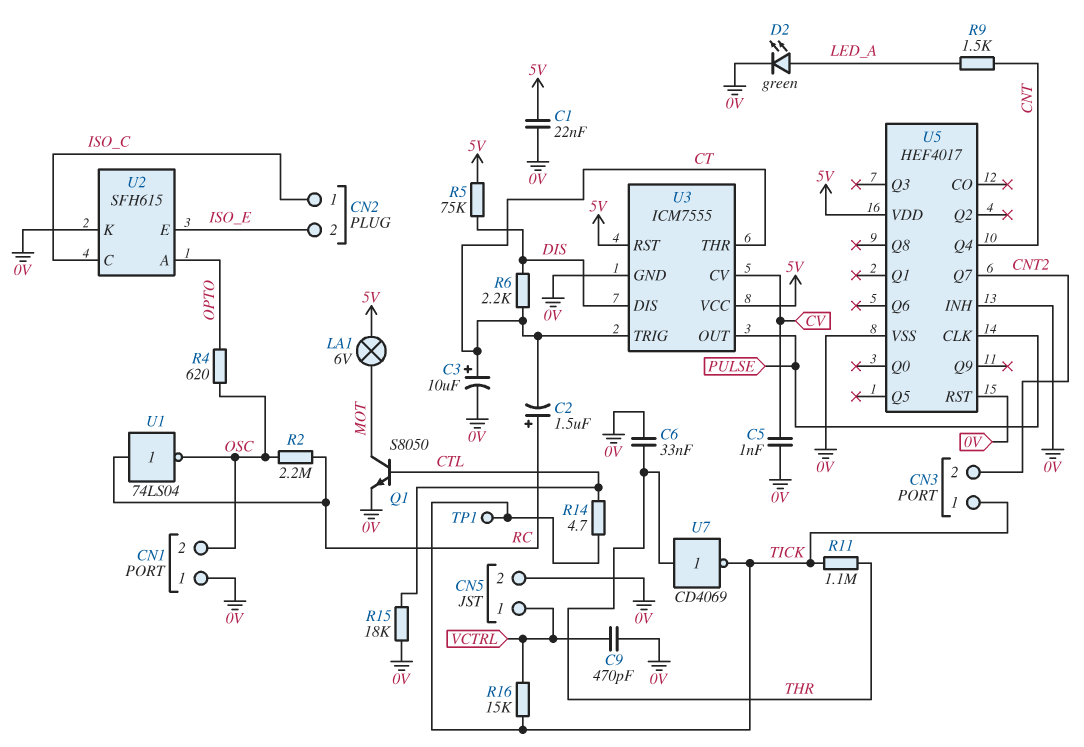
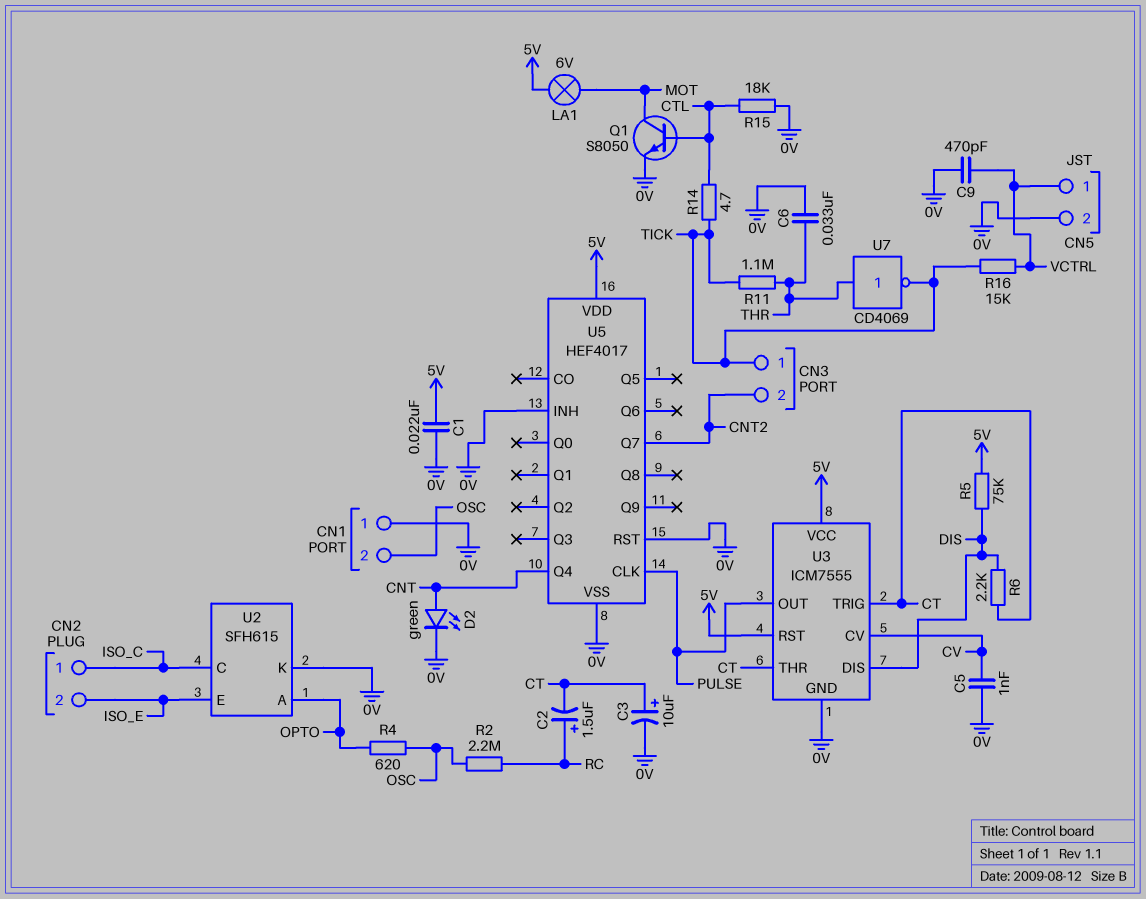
D2: LED green (A LED_A, K 0V) -> LED green (A CNT, K 0V)
R9: 1.5k (CNT, LED_A) -> none
TP1: test point (TICK) -> none
U1: NOT 74LS04 (in RC, out OSC) -> none

